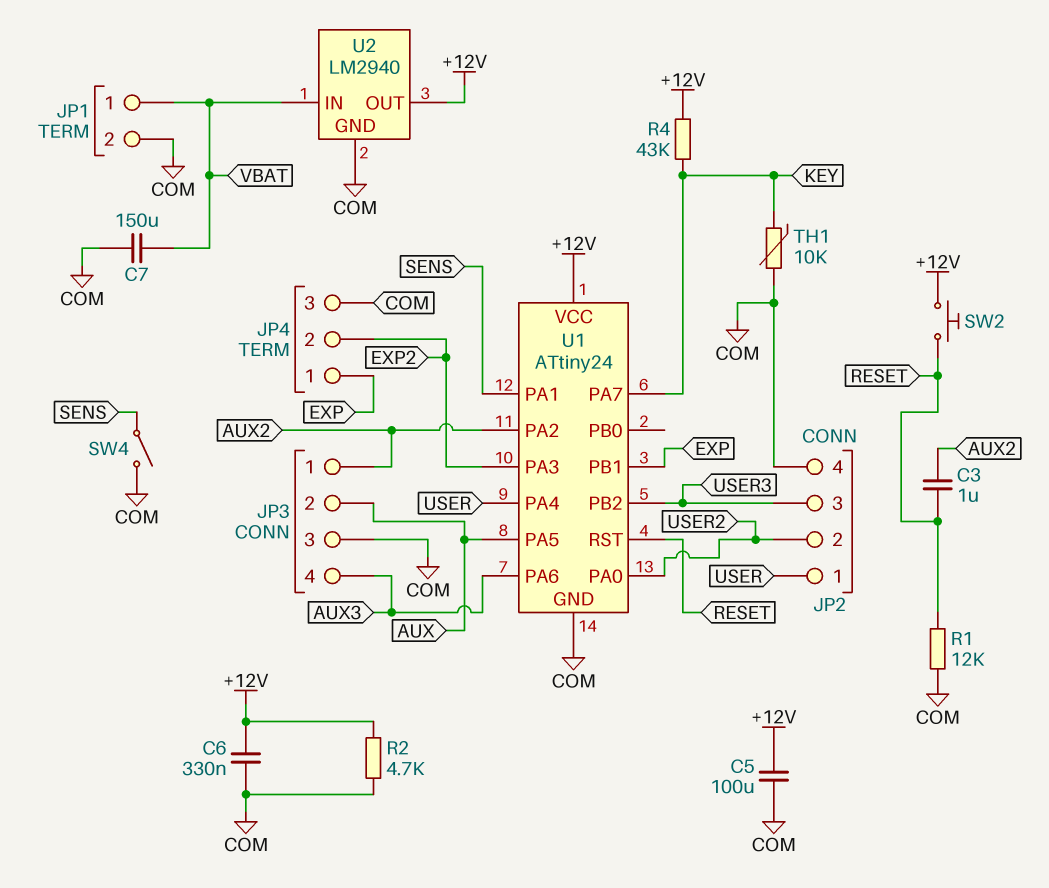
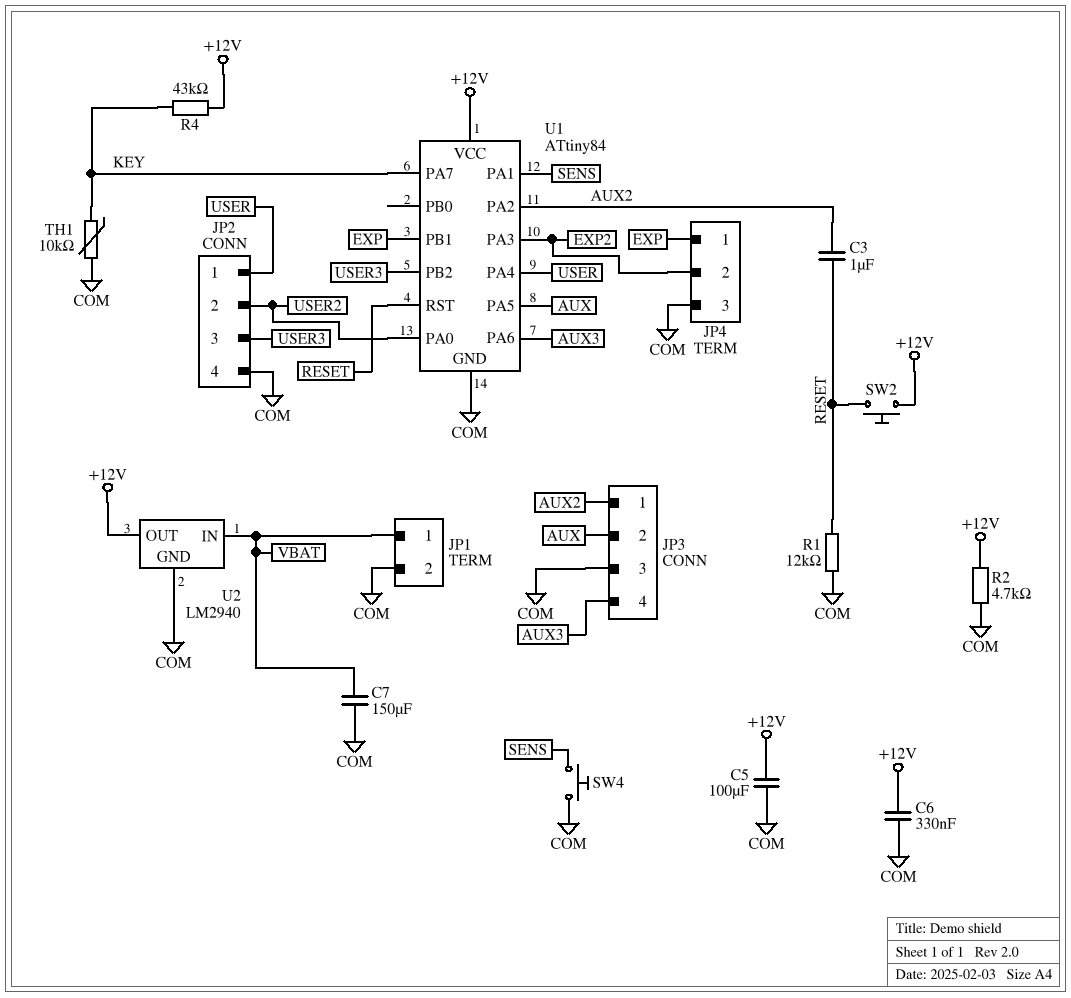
SW4: switch (COM, SENS) -> button (COM, SENS)
U1: ATtiny24 -> ATtiny84

